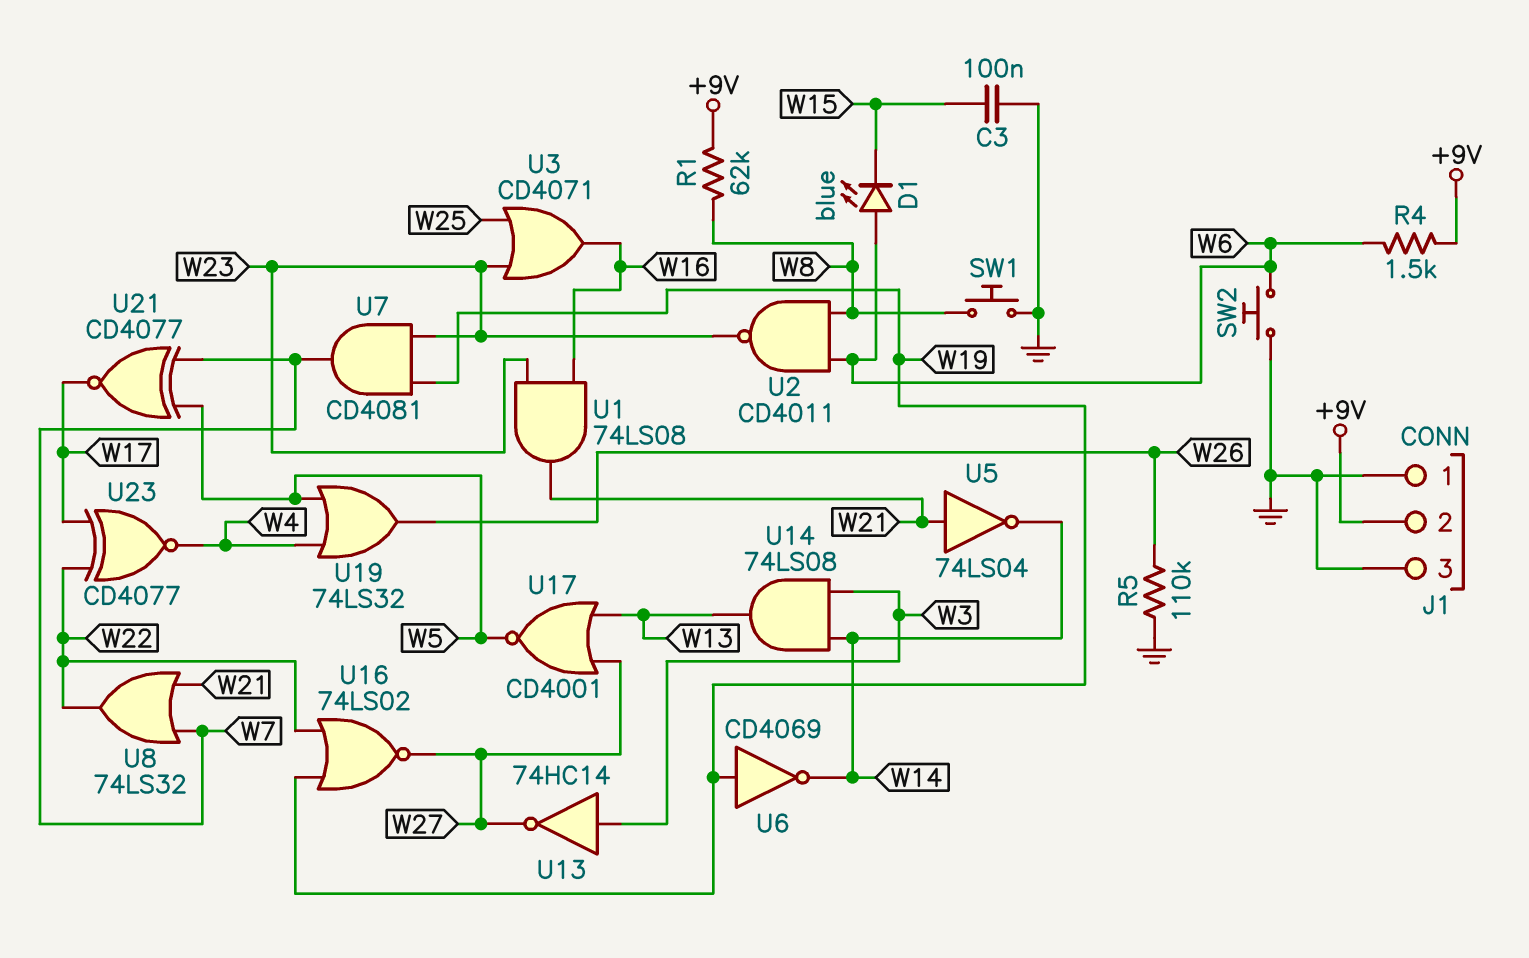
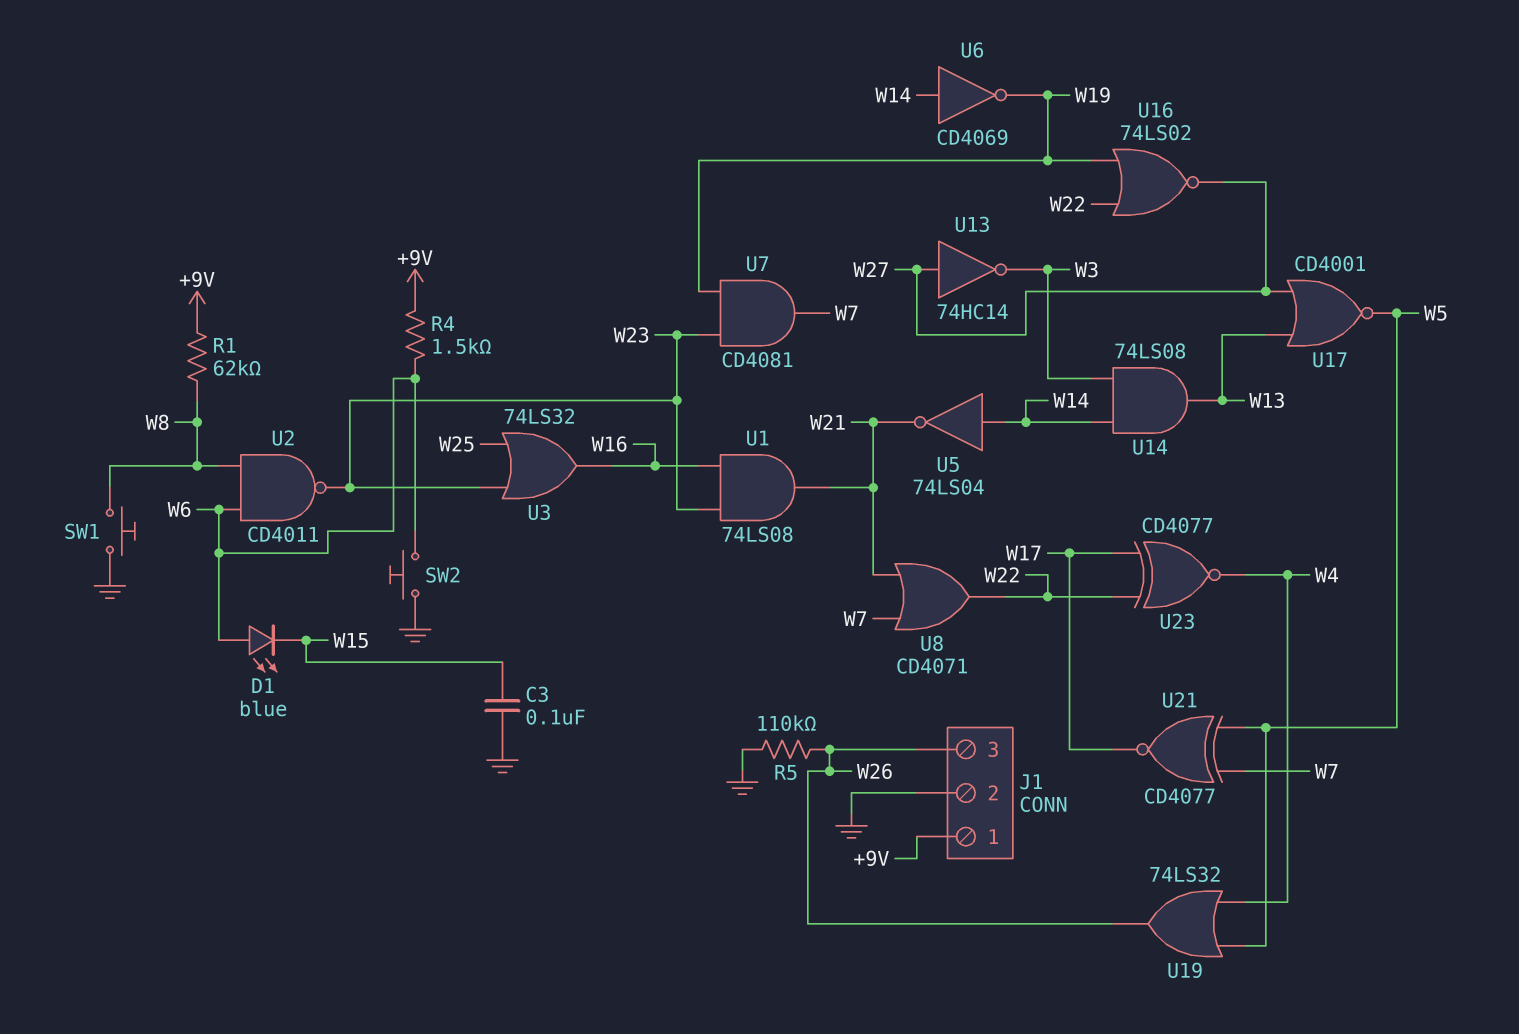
J1 pin 1: GND -> +9V
J1 pin 2: +9V -> GND
J1 pin 3: GND -> W26
U3: OR CD4071 (in W23, in W25, out W16) -> OR 74LS32 (in W23, in W25, out W16)
U5: NOT 74LS04 (in W21, out W14) -> NOT 74LS04 (in W14, out W21)
U6: NOT CD4069 (in W19, out W14) -> NOT CD4069 (in W14, out W19)
U8: OR 74LS32 (in W7, in W21, out W22) -> OR CD4071 (in W7, in W21, out W22)
U13: NOT 74HC14 (in W3, out W27) -> NOT 74HC14 (in W27, out W3)

